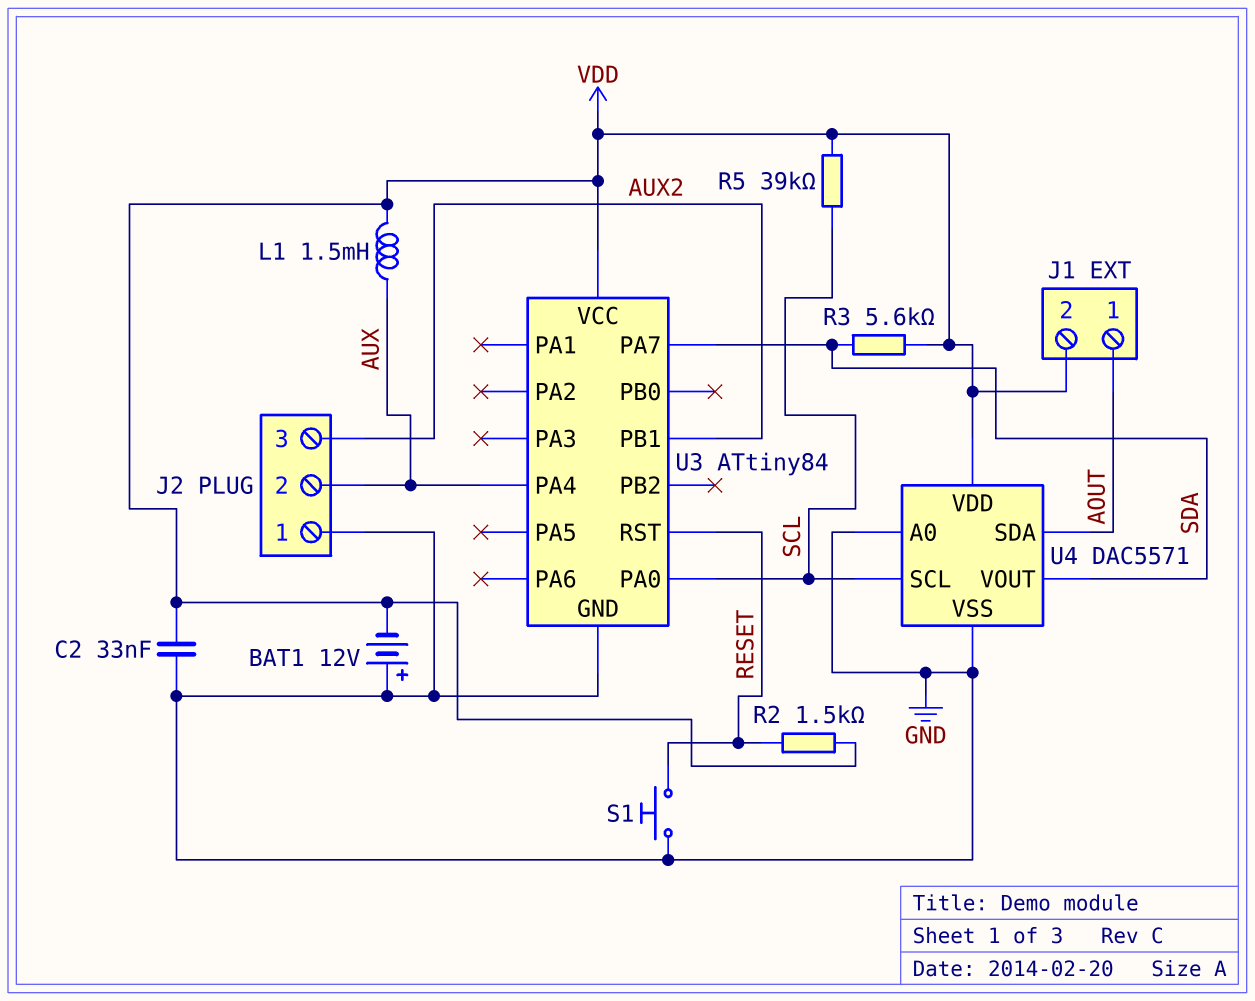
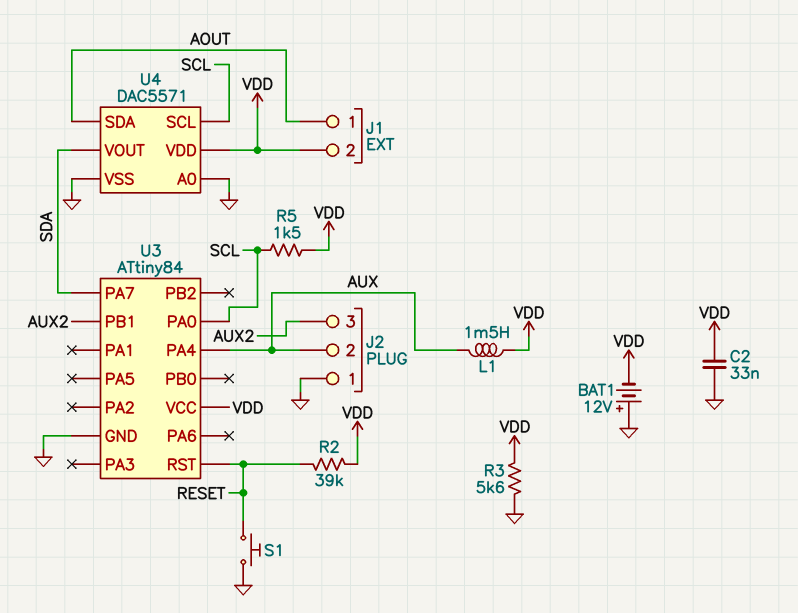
R2: 1.5k (RESET, VDD) -> 39k (RESET, VDD)
R3: 5.6k (SDA, VDD) -> 5.6k (GND, VDD)
R5: 39k (SCL, VDD) -> 1.5k (SCL, VDD)

